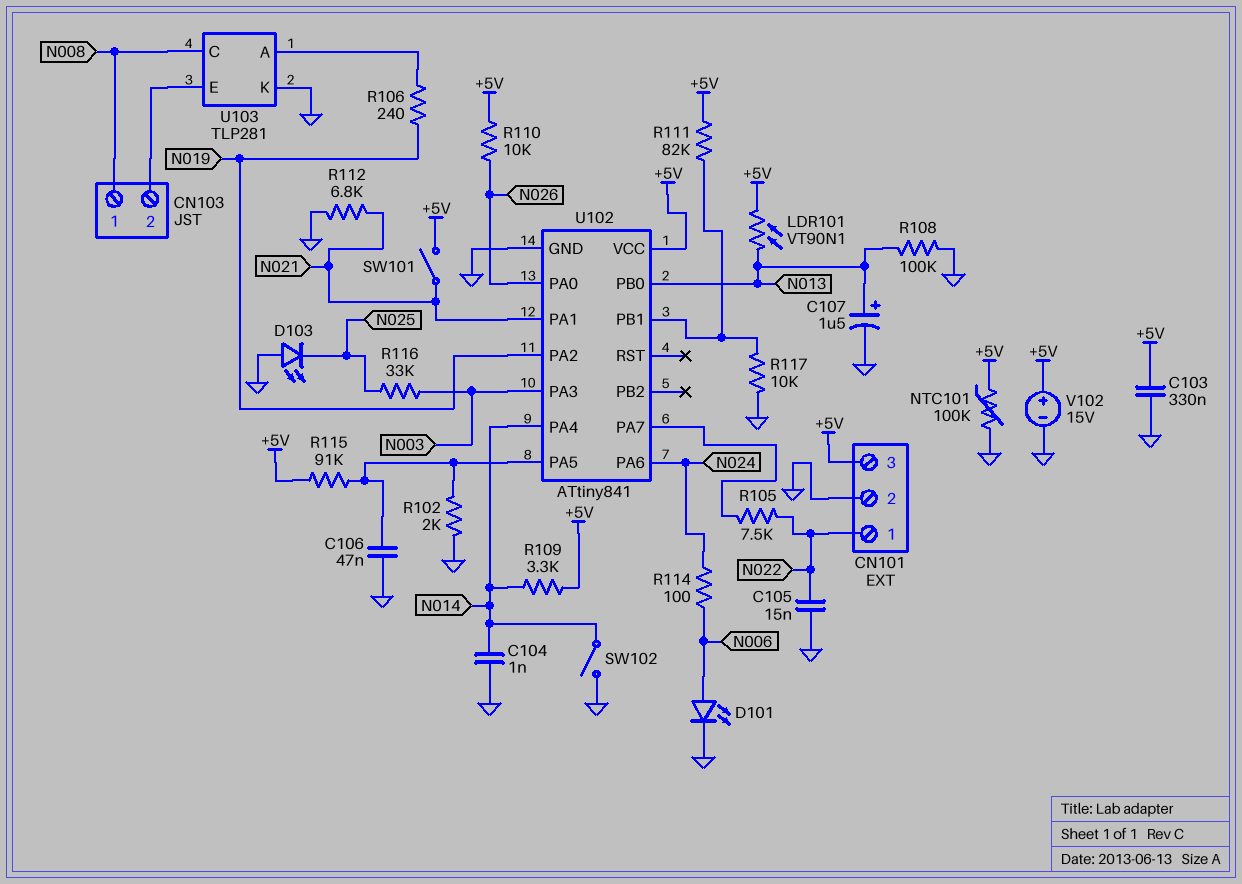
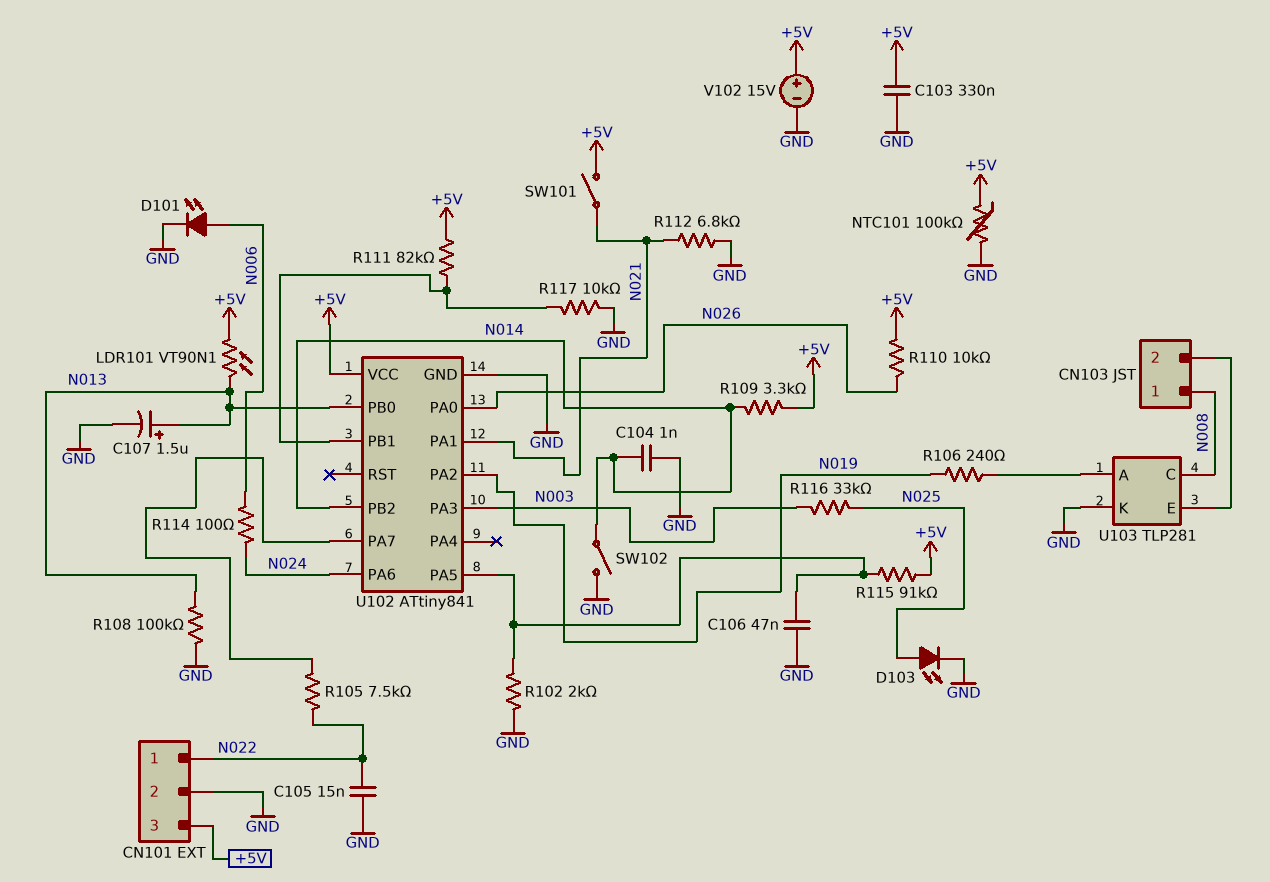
D103: LED (A GND, K N025) -> LED (A N025, K GND)
U102 pin PA4: N014 -> none
U102 pin PB2: none -> N014

